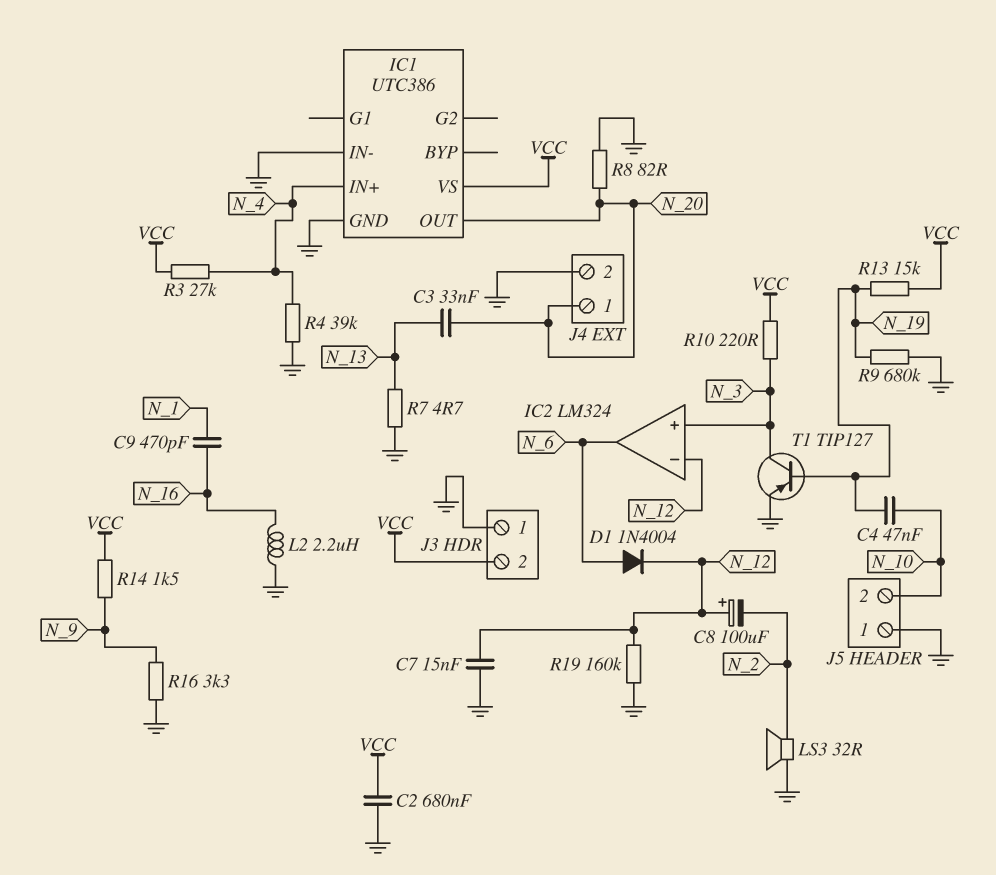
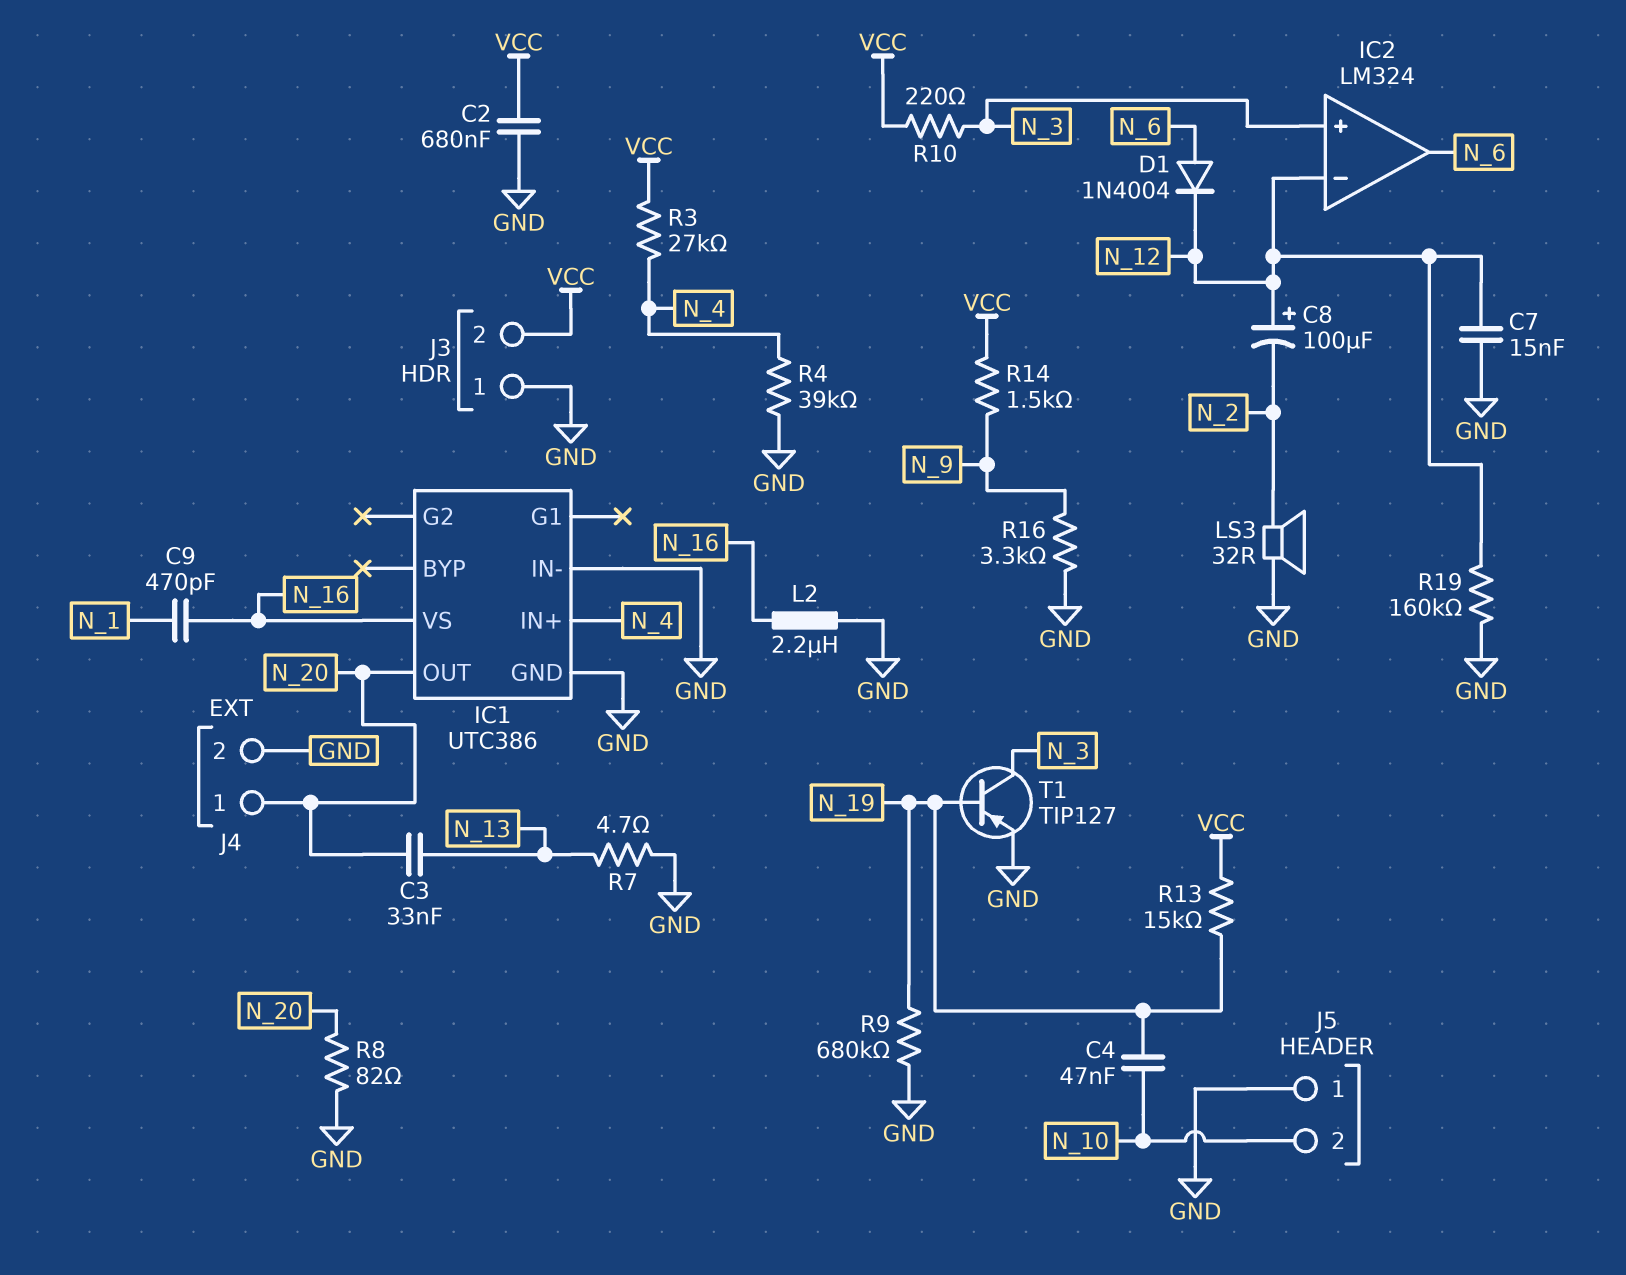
IC1 pin VS: VCC -> N_16

